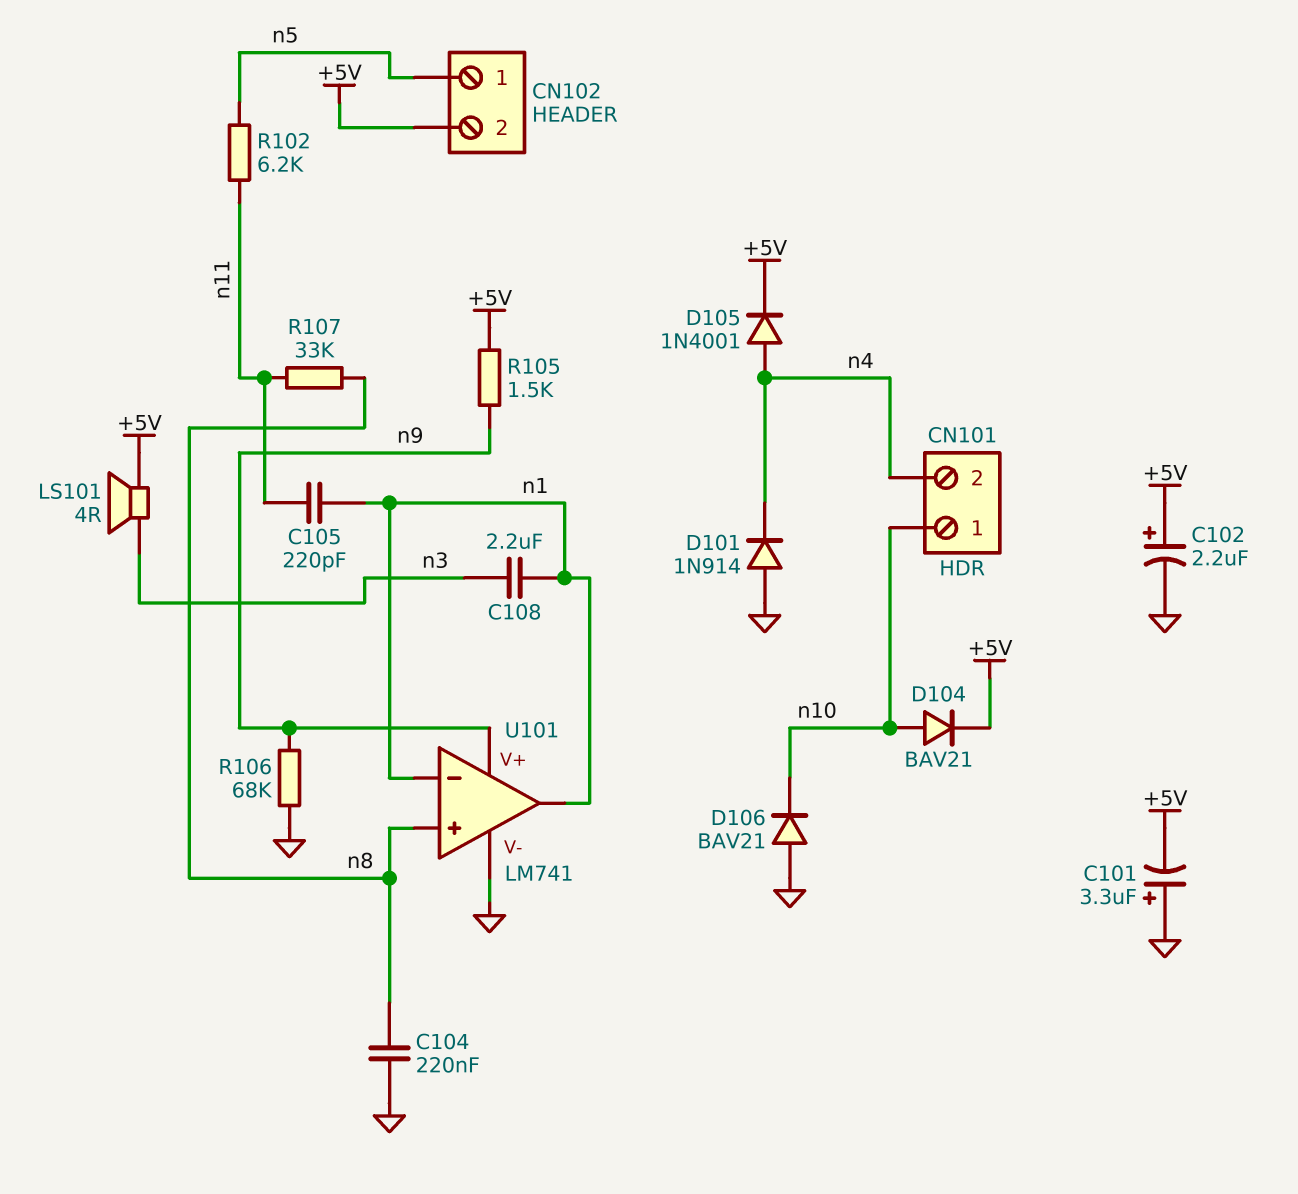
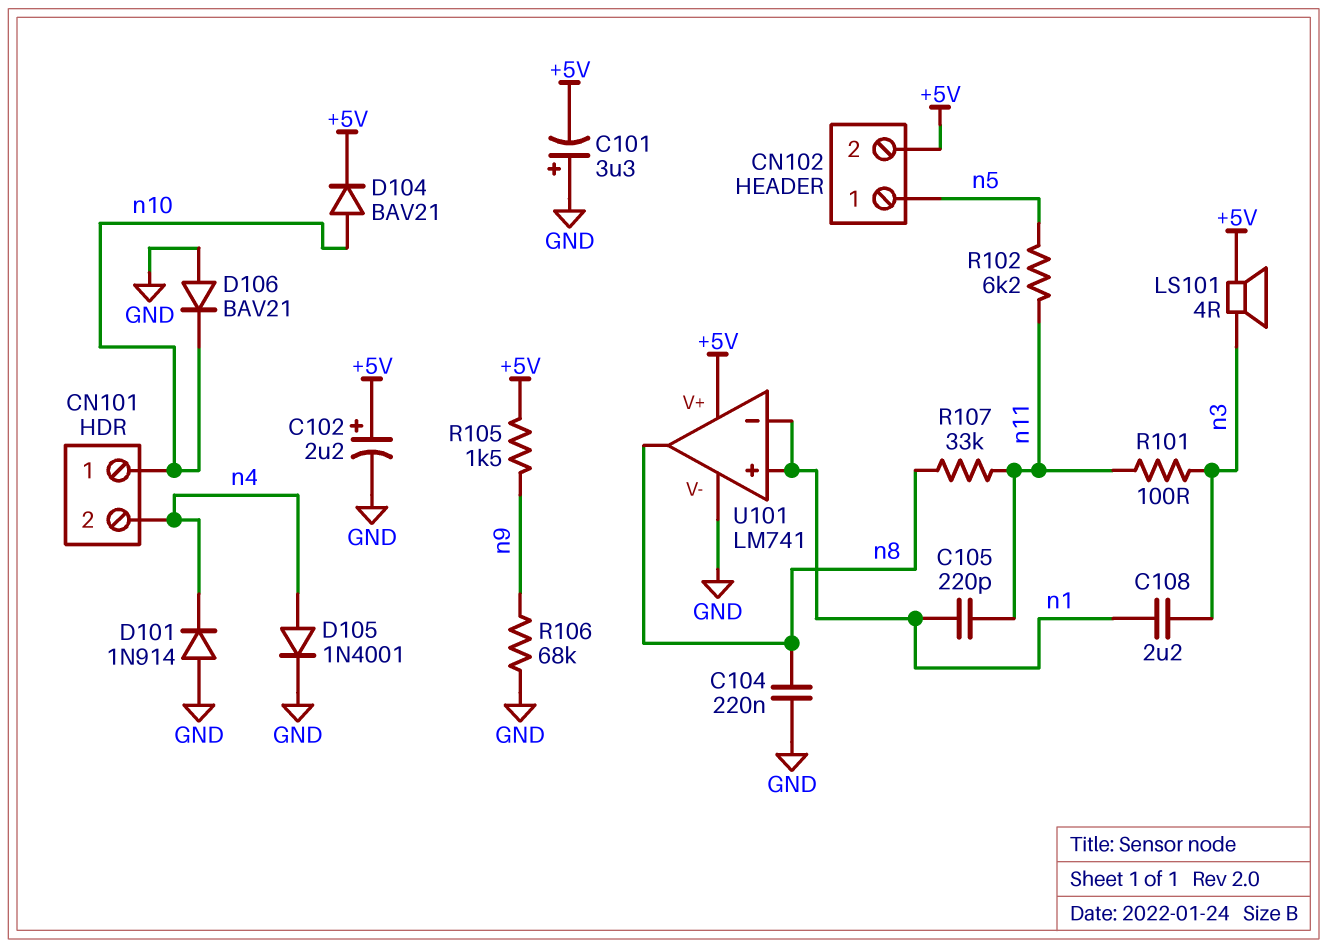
D105: diode 1N4001 (A n4, K +5V) -> diode 1N4001 (A n4, K GND)
R101: none -> 100 (n3, n11)
U101 pin V+: n9 -> +5V
U101 pin in+: n8 -> n1
U101 pin out: n1 -> n8

